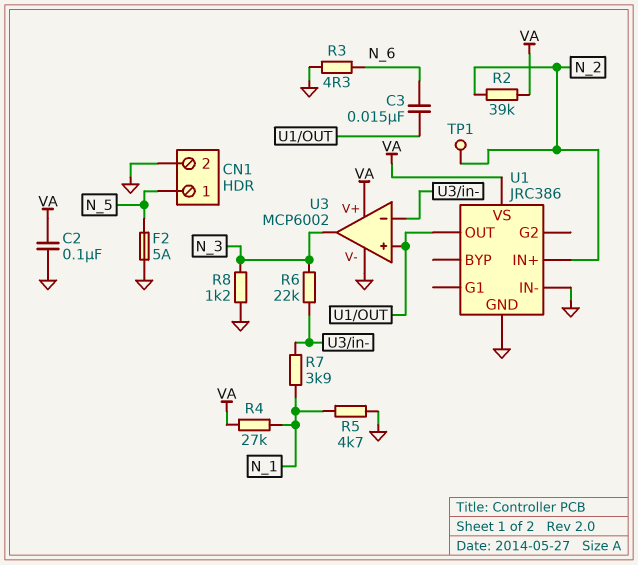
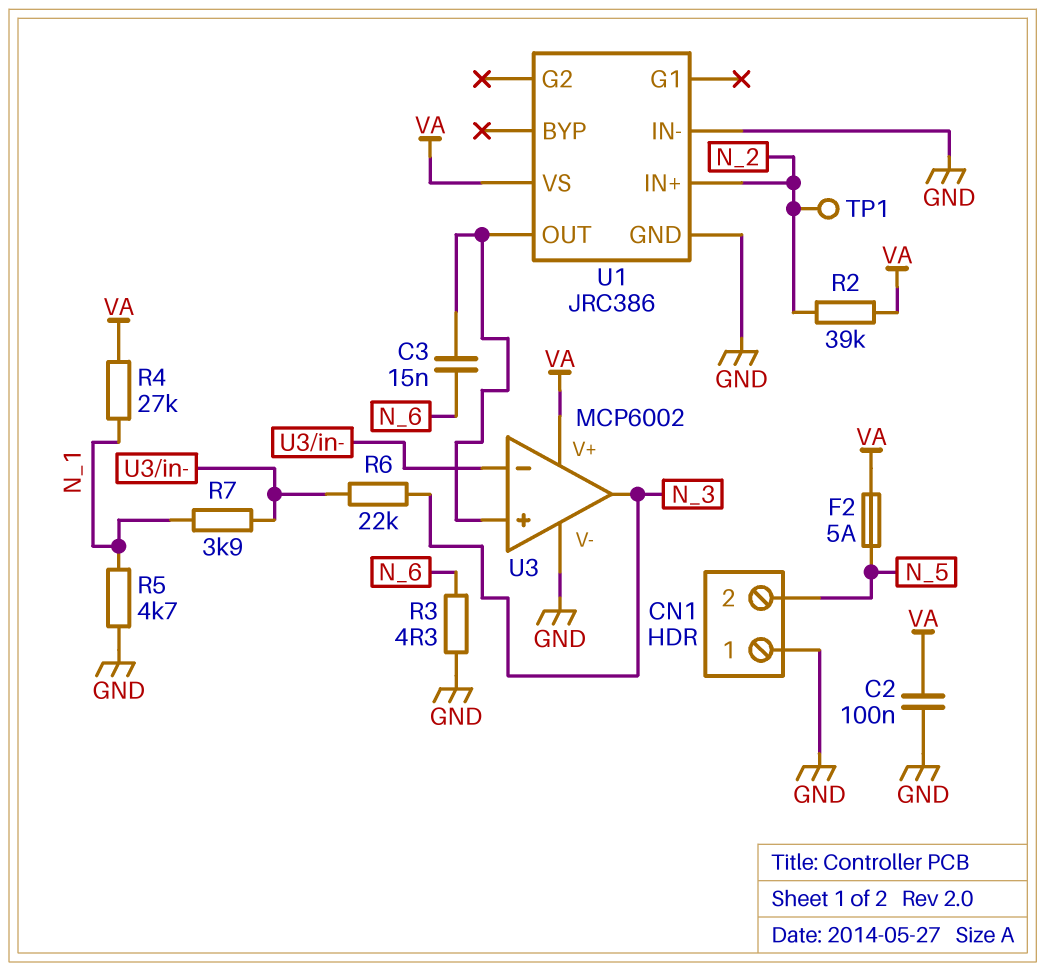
CN1 pin 1: N_5 -> GND
CN1 pin 2: GND -> N_5
F2: 5A (GND, N_5) -> 5A (N_5, VA)
R8: 1.2k (GND, N_3) -> none

